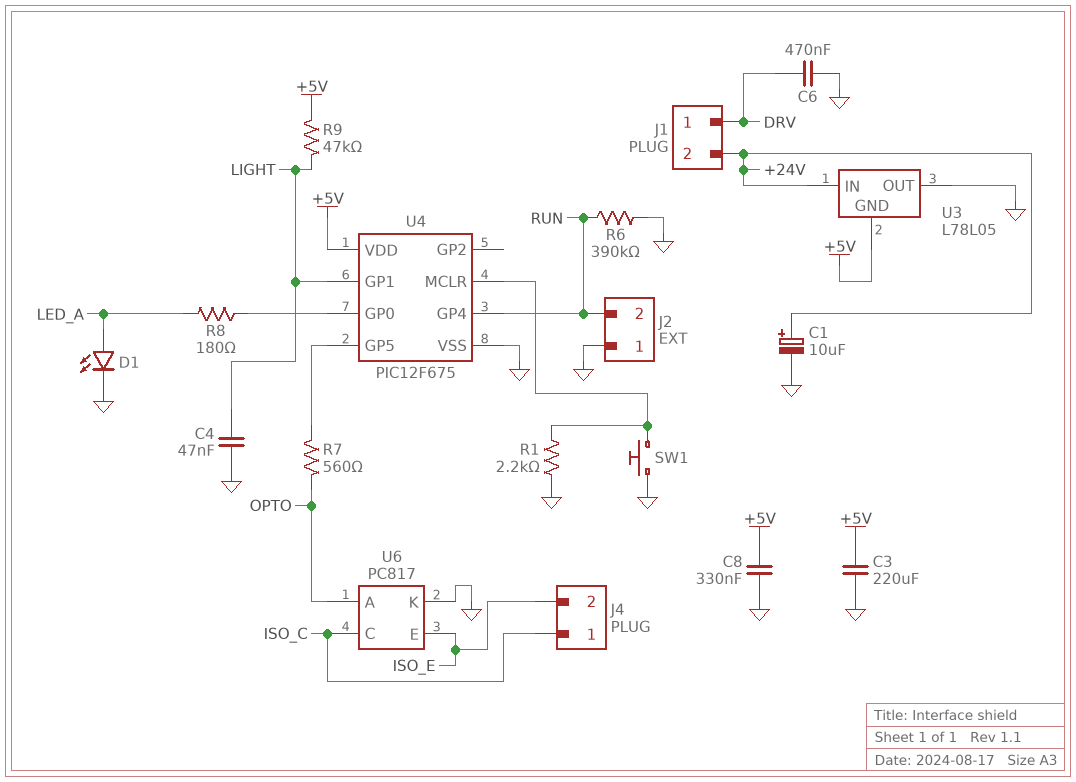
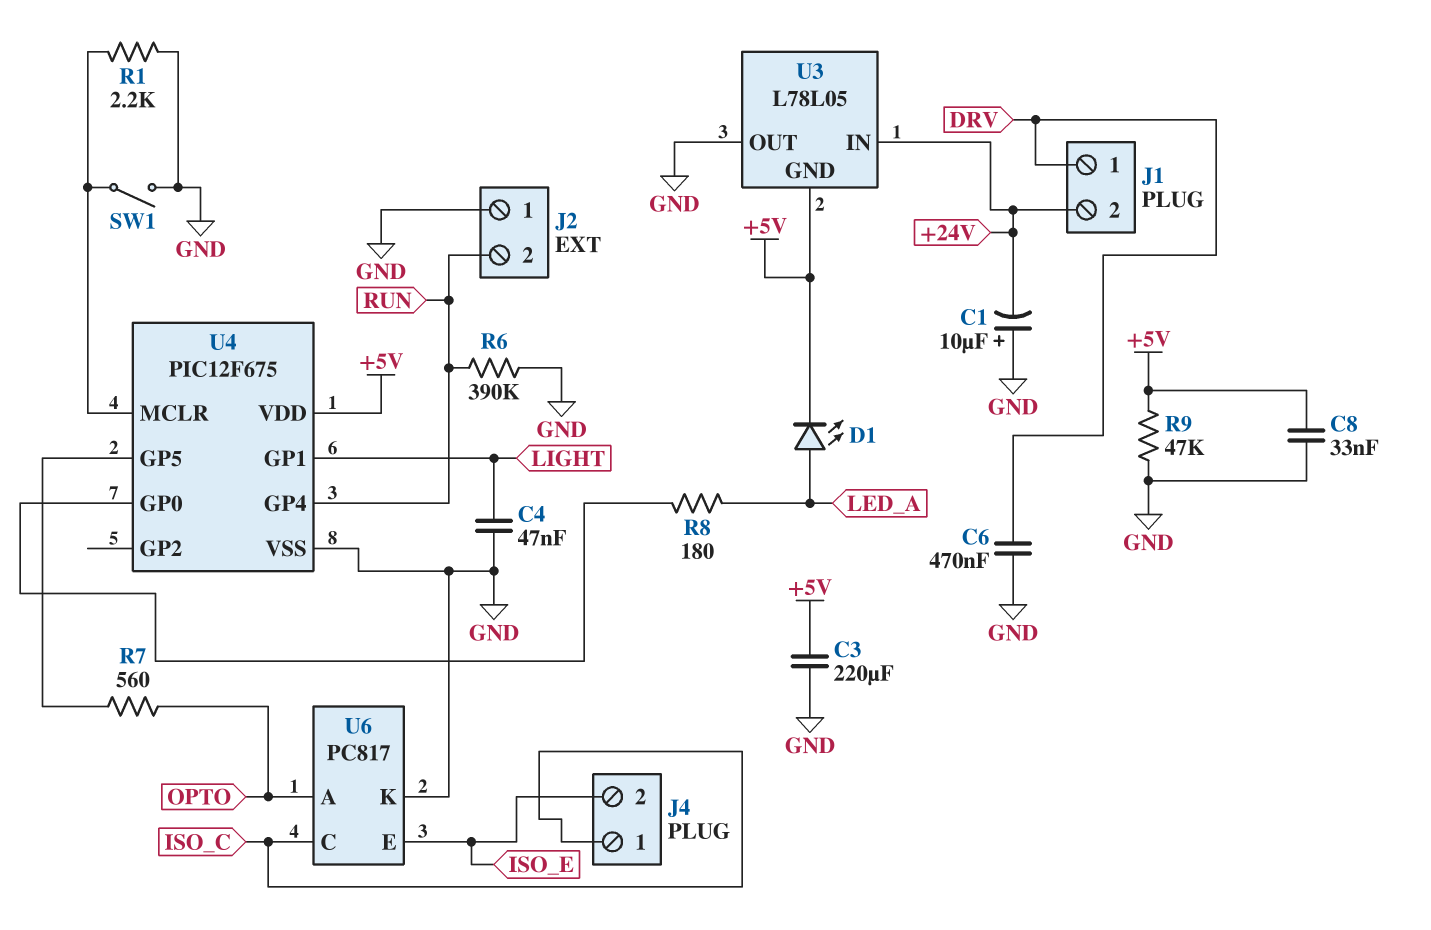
C1: 10uF (plus +24V, minus GND) -> 10uF (plus GND, minus +24V)
C8: 330nF (+5V, GND) -> 33nF (+5V, GND)
D1: LED (A LED_A, K GND) -> LED (A LED_A, K +5V)
R9: 47k (+5V, LIGHT) -> 47k (+5V, GND)
SW1: button (GND, U4/MCLR) -> switch (GND, U4/MCLR)

